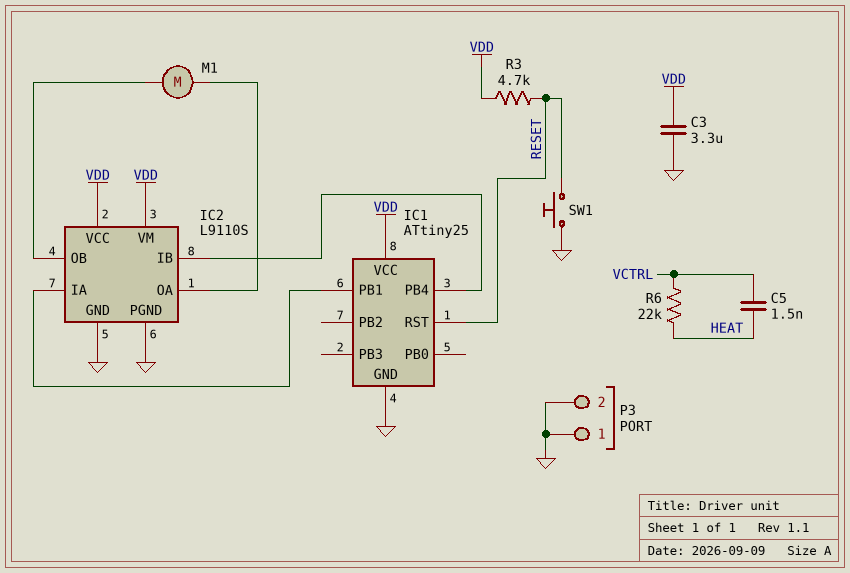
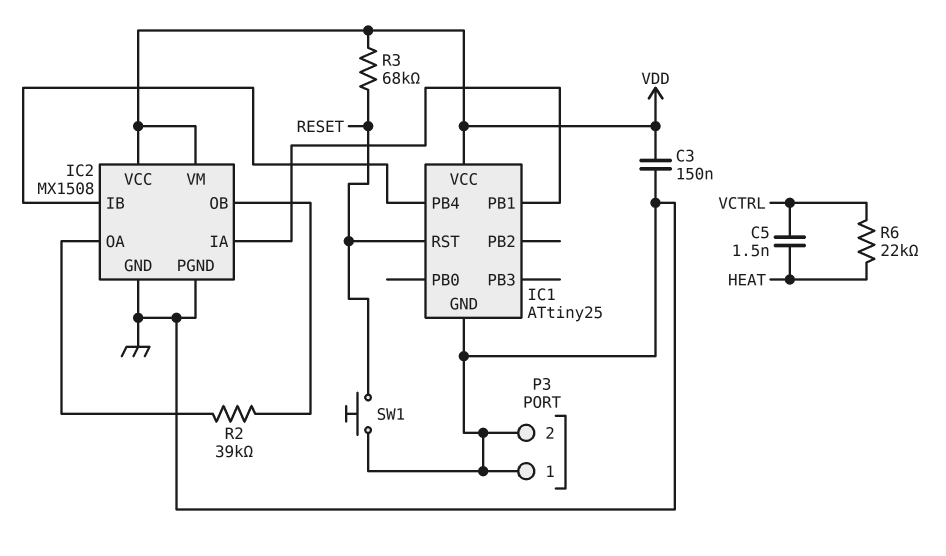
C3: 3.3uF (GND, VDD) -> 150nF (GND, VDD)
IC2: L9110S -> MX1508
M1: motor (IC2/OA, IC2/OB) -> none
R2: none -> 39k (IC2/OA, IC2/OB)
R3: 4.7k (RESET, VDD) -> 68k (RESET, VDD)

